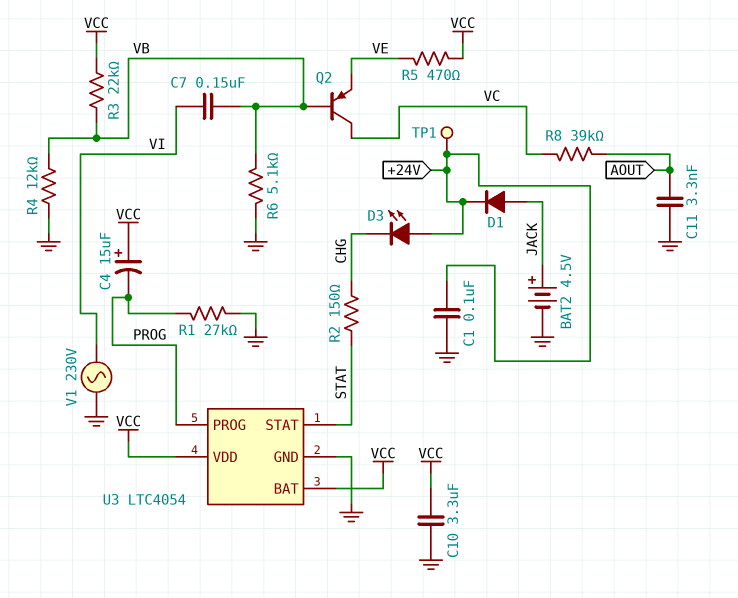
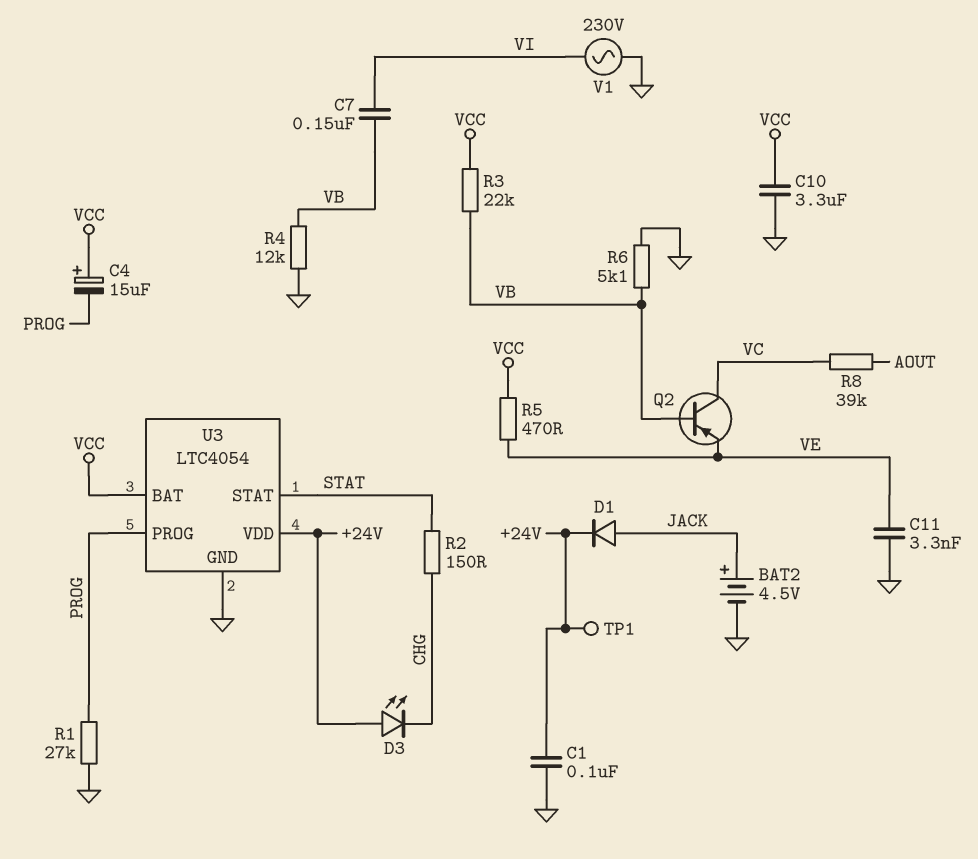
C11: 3.3nF (AOUT, GND) -> 3.3nF (GND, VE)
U3 pin VDD: VCC -> +24V

